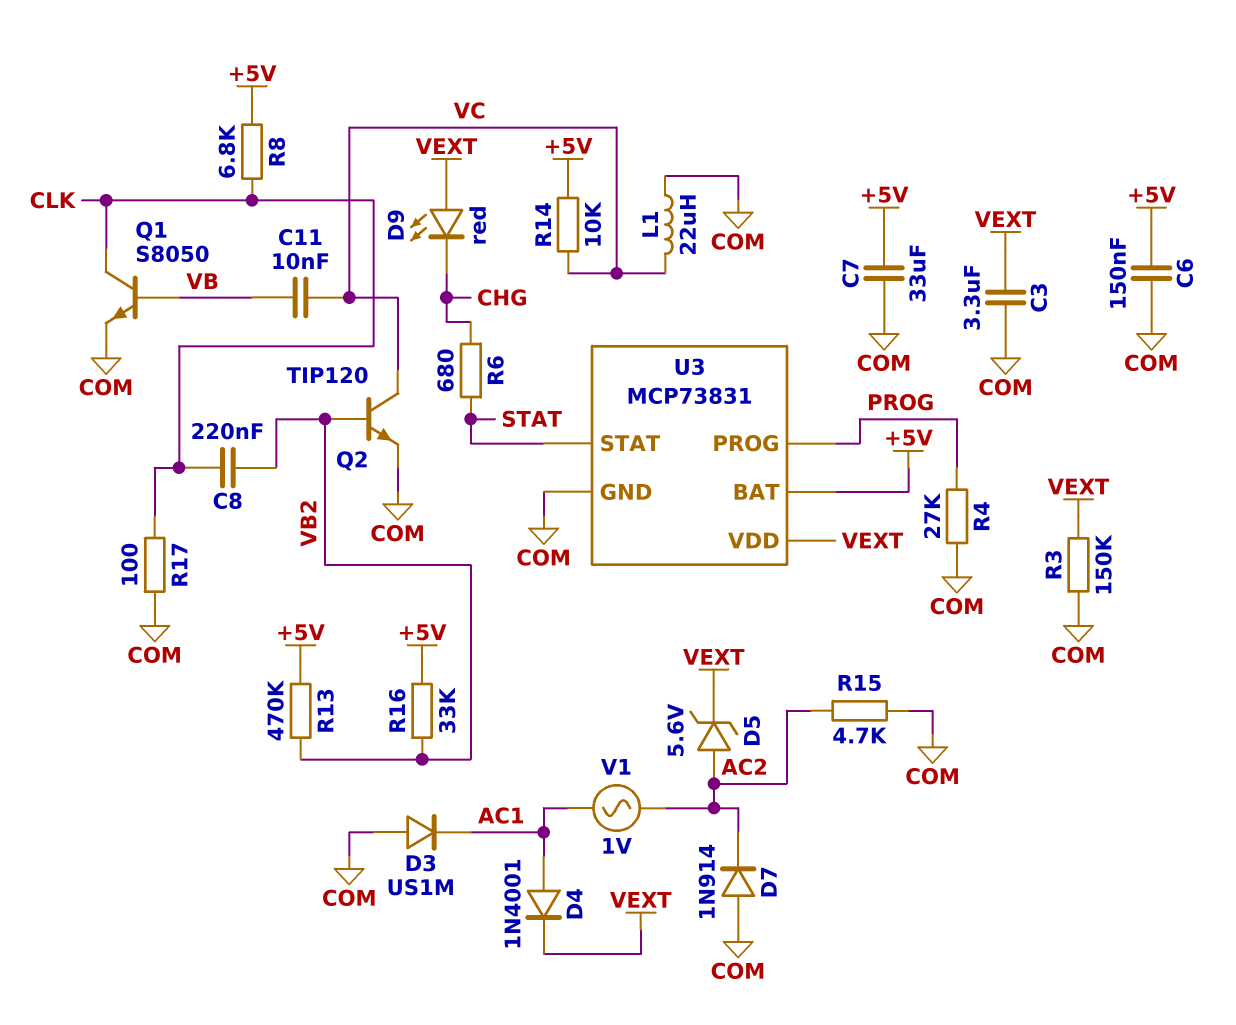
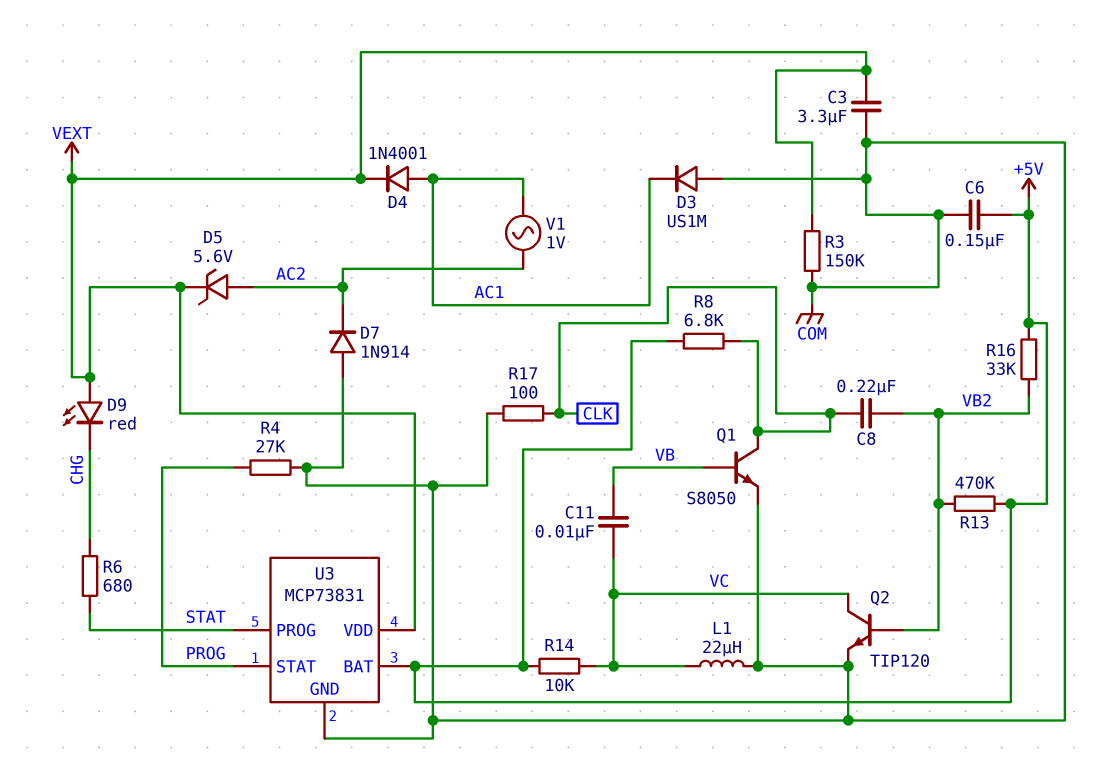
C7: 33uF (+5V, COM) -> none
R15: 4.7k (AC2, COM) -> none
U3 pin PROG: PROG -> STAT
U3 pin STAT: STAT -> PROG

